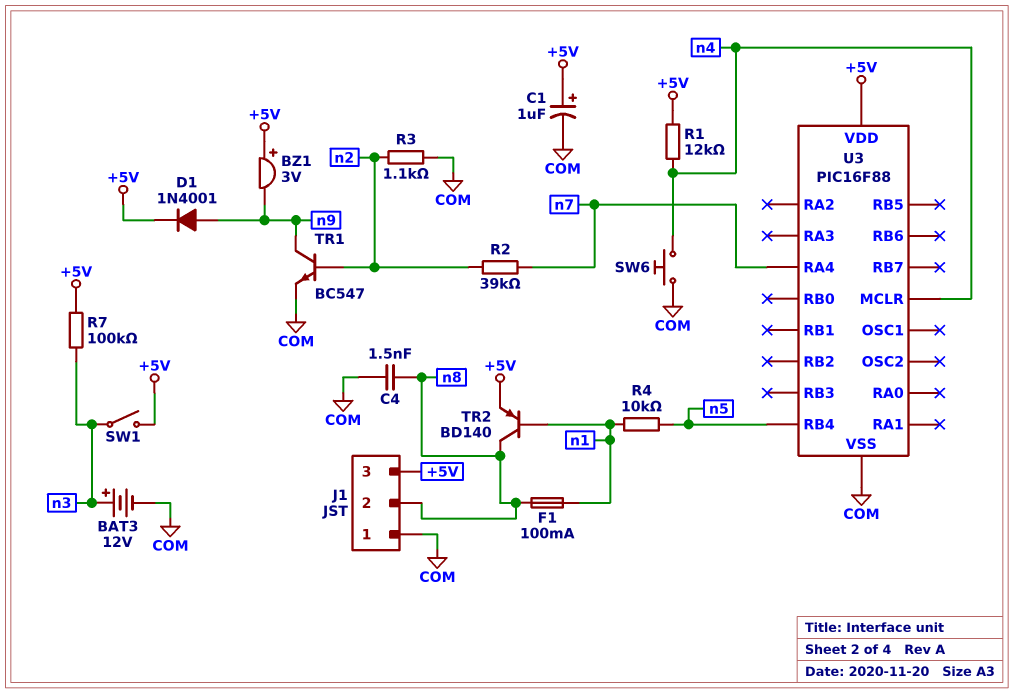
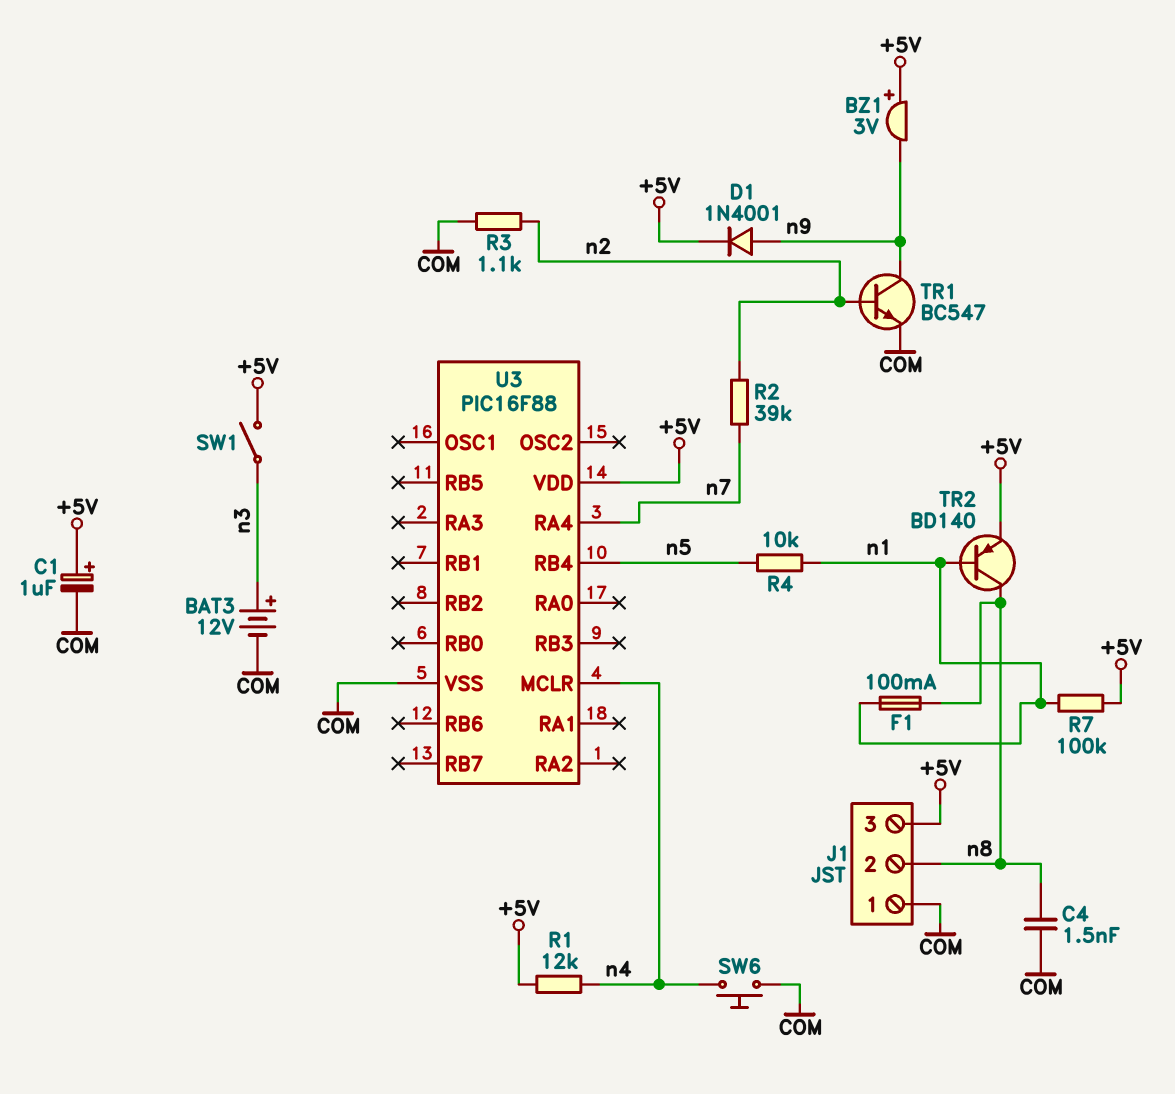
R7: 100k (+5V, n3) -> 100k (+5V, n1)

